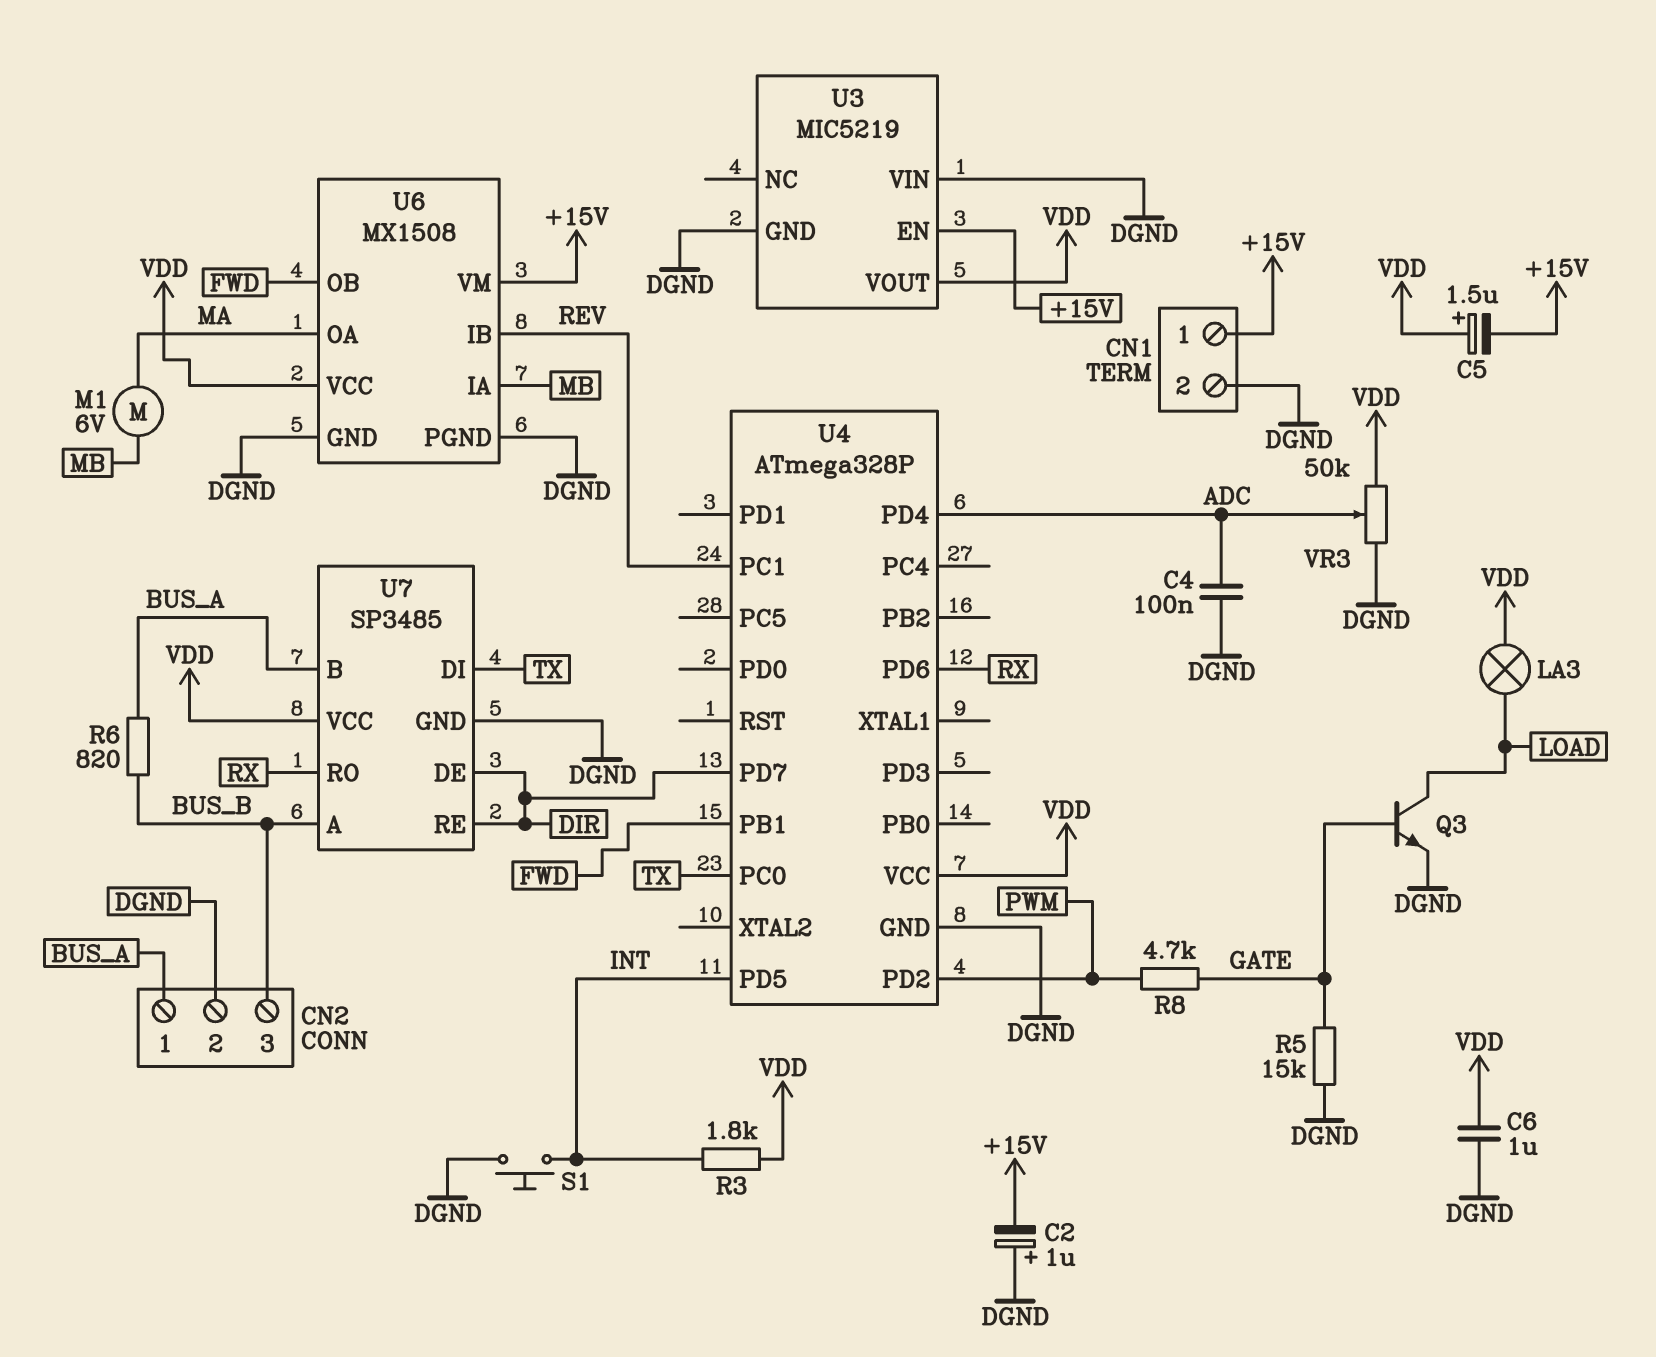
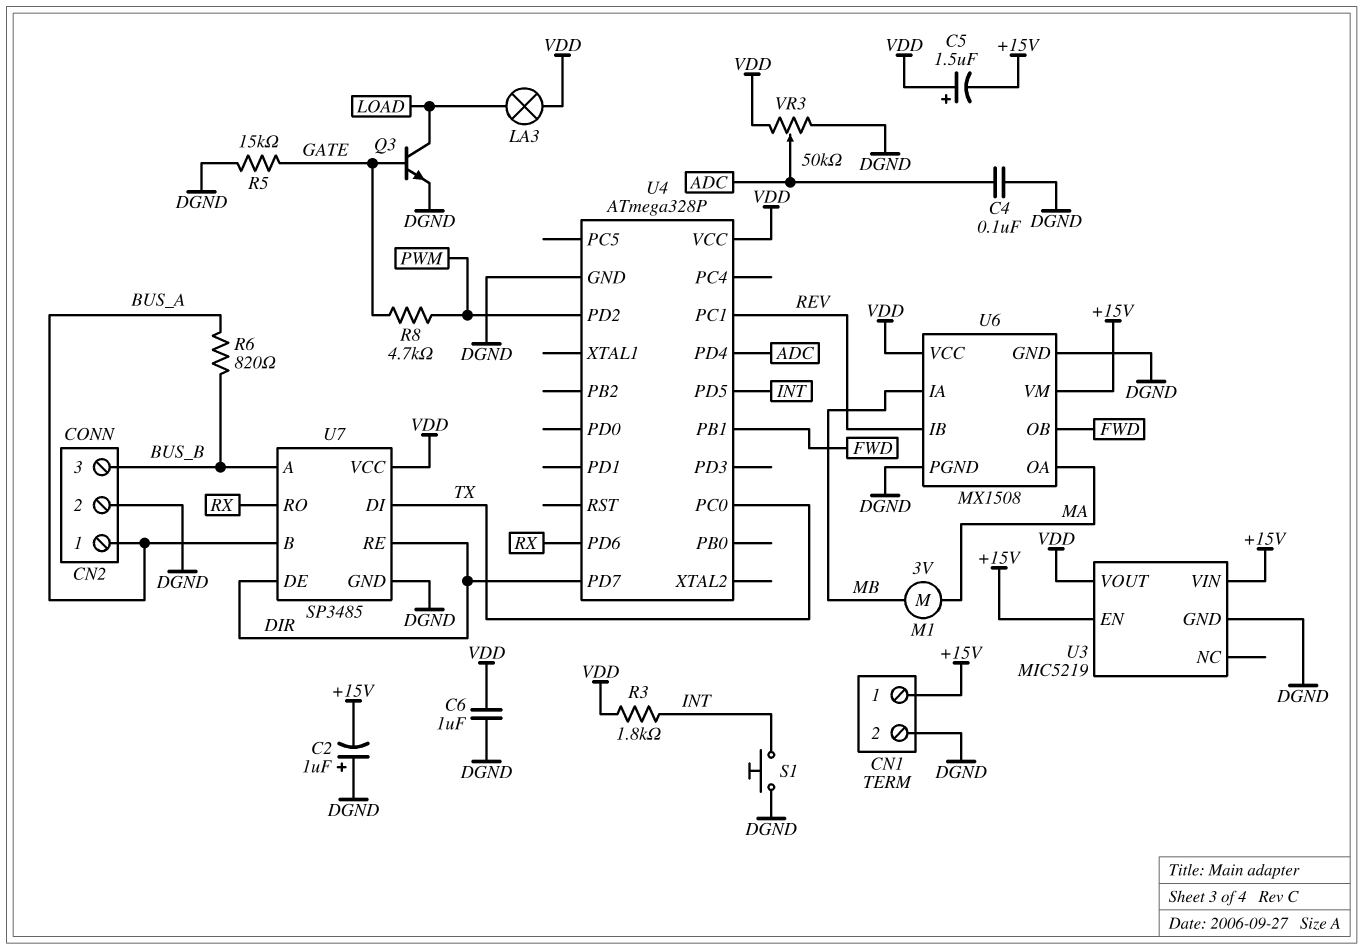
M1: motor 6V (MA, MB) -> motor 3V (MA, MB)
U3 pin VIN: DGND -> +15V

